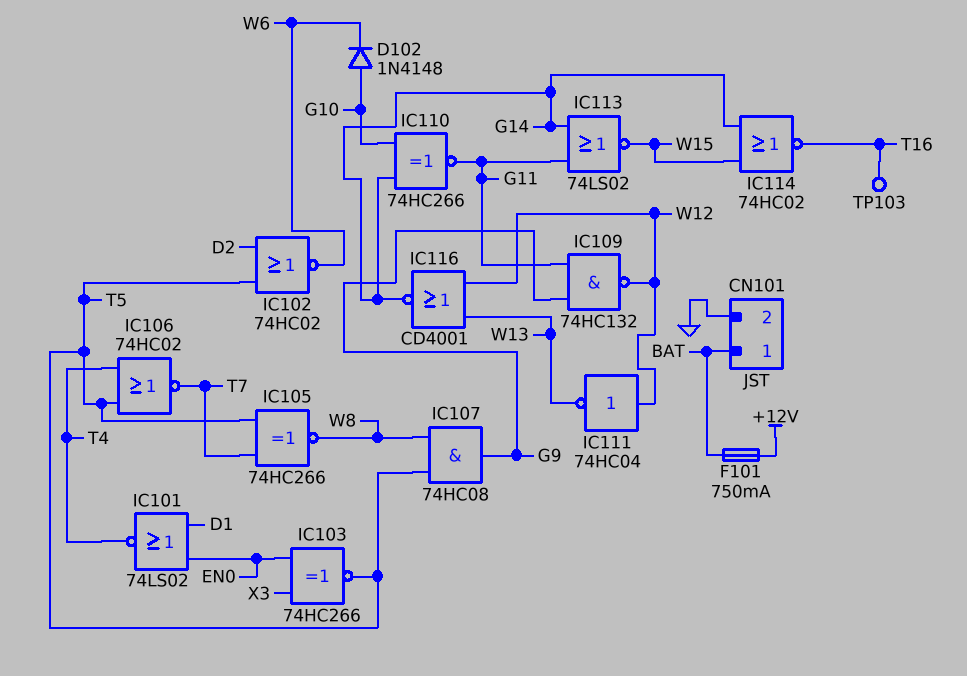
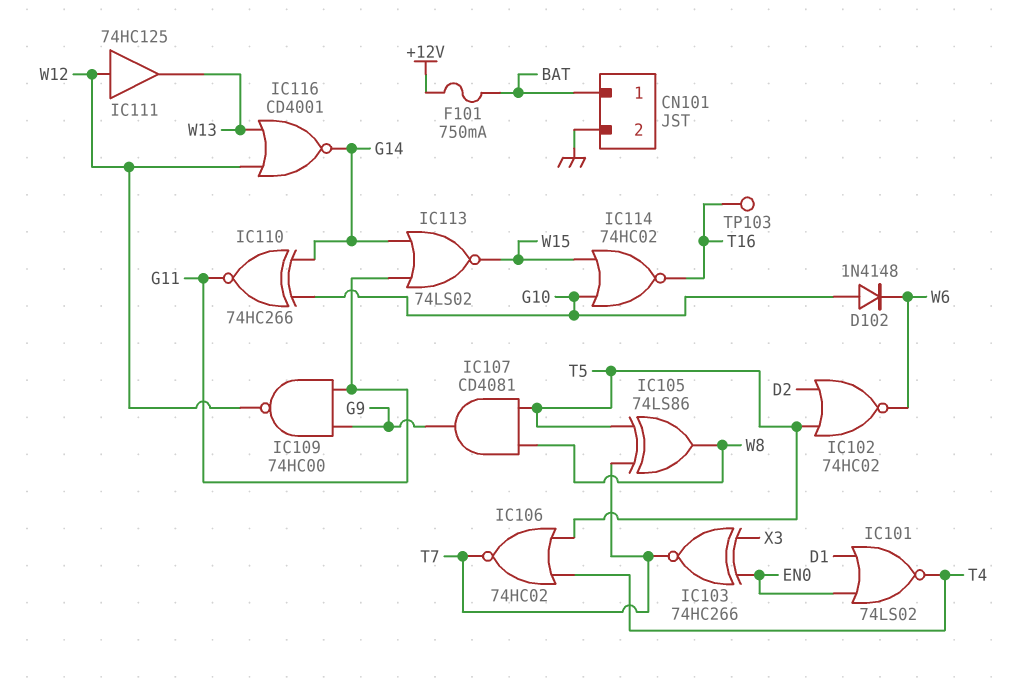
IC103: XNOR 74HC266 (in EN0, in X3, out T5) -> XNOR 74HC266 (in EN0, in X3, out T7)
IC105: XNOR 74HC266 (in T5, in T7, out W8) -> XOR 74LS86 (in T5, in T7, out W8)
IC107: AND 74HC08 (in T5, in W8, out G9) -> AND CD4081 (in T5, in W8, out G9)
IC109: NAND 74HC132 (in G9, in G11, out W12) -> NAND 74HC00 (in G9, in G11, out W12)
IC111: NOT 74HC04 (in W12, out W13) -> buffer 74HC125 (in W12, out W13)
IC114: NOR 74HC02 (in G14, in W15, out T16) -> NOR 74HC02 (in G10, in W15, out T16)

